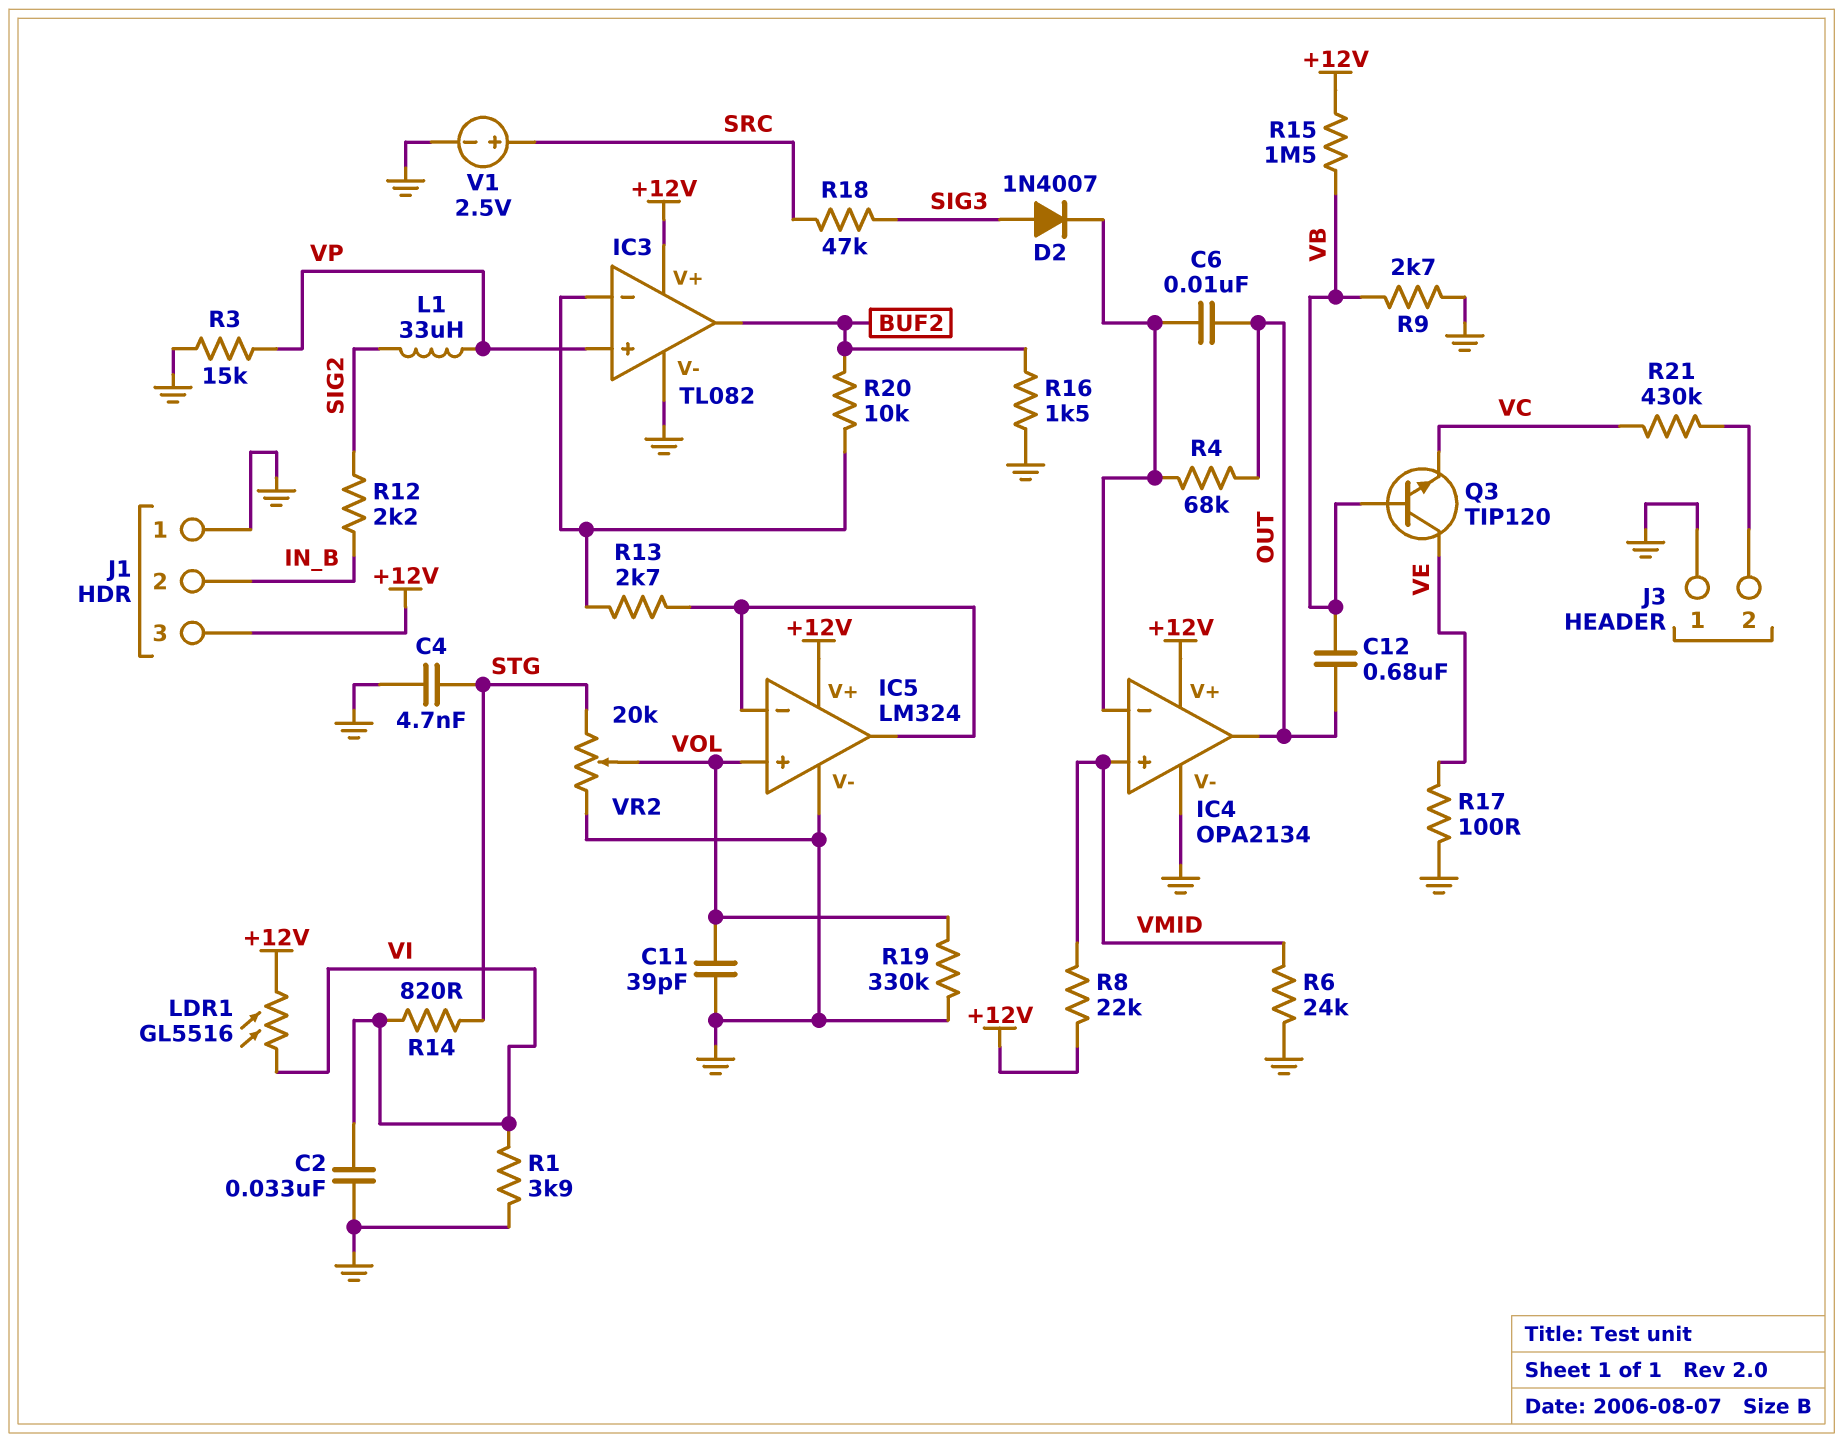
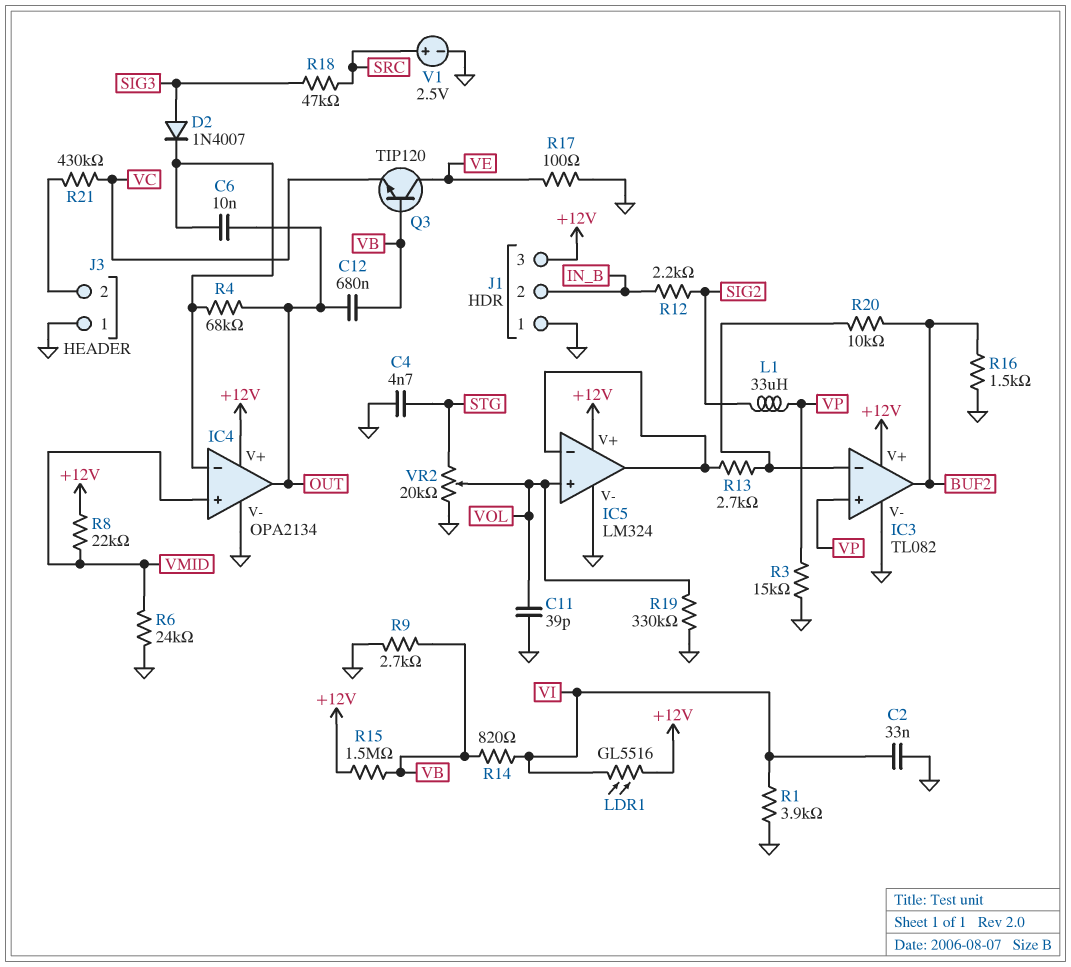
R14: 820 (STG, VI) -> 820 (VB, VI)

